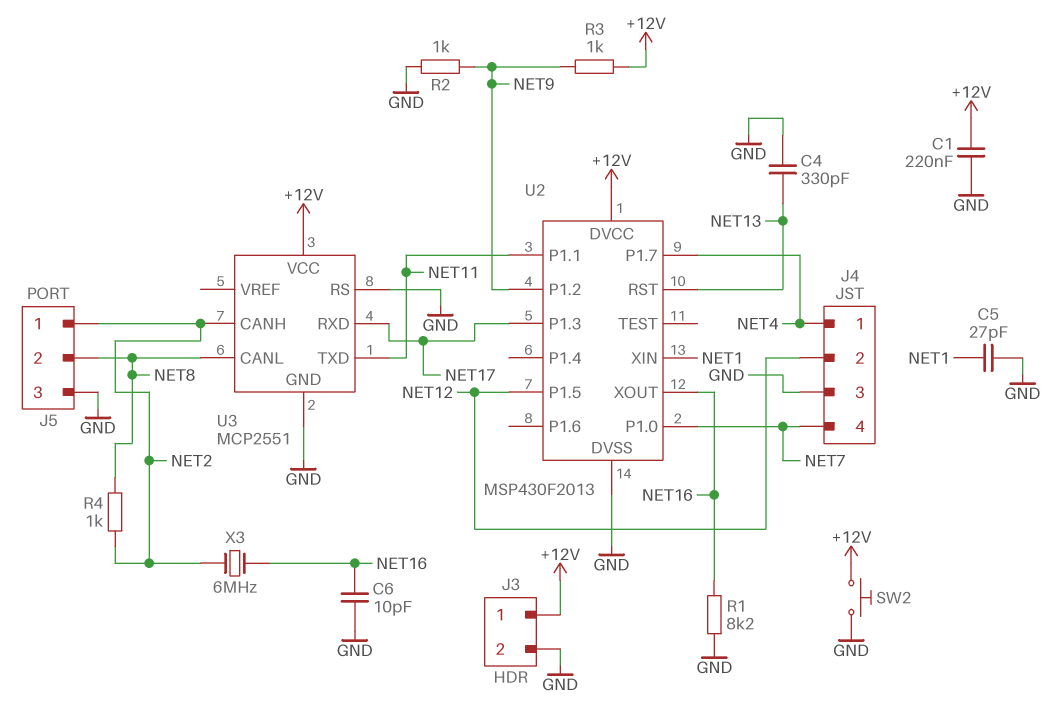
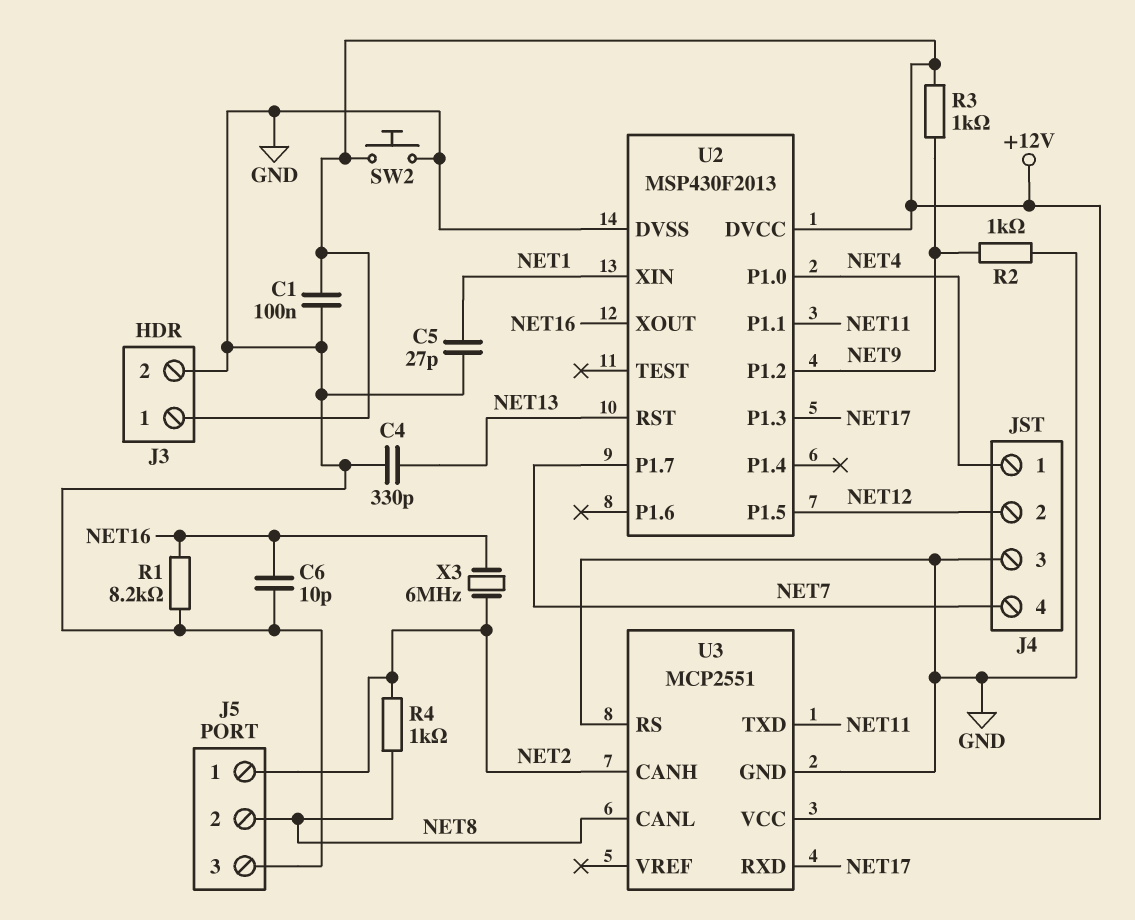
C1: 220nF (+12V, GND) -> 100nF (+12V, GND)
U2 pin P1.0: NET7 -> NET4
U2 pin P1.7: NET4 -> NET7

